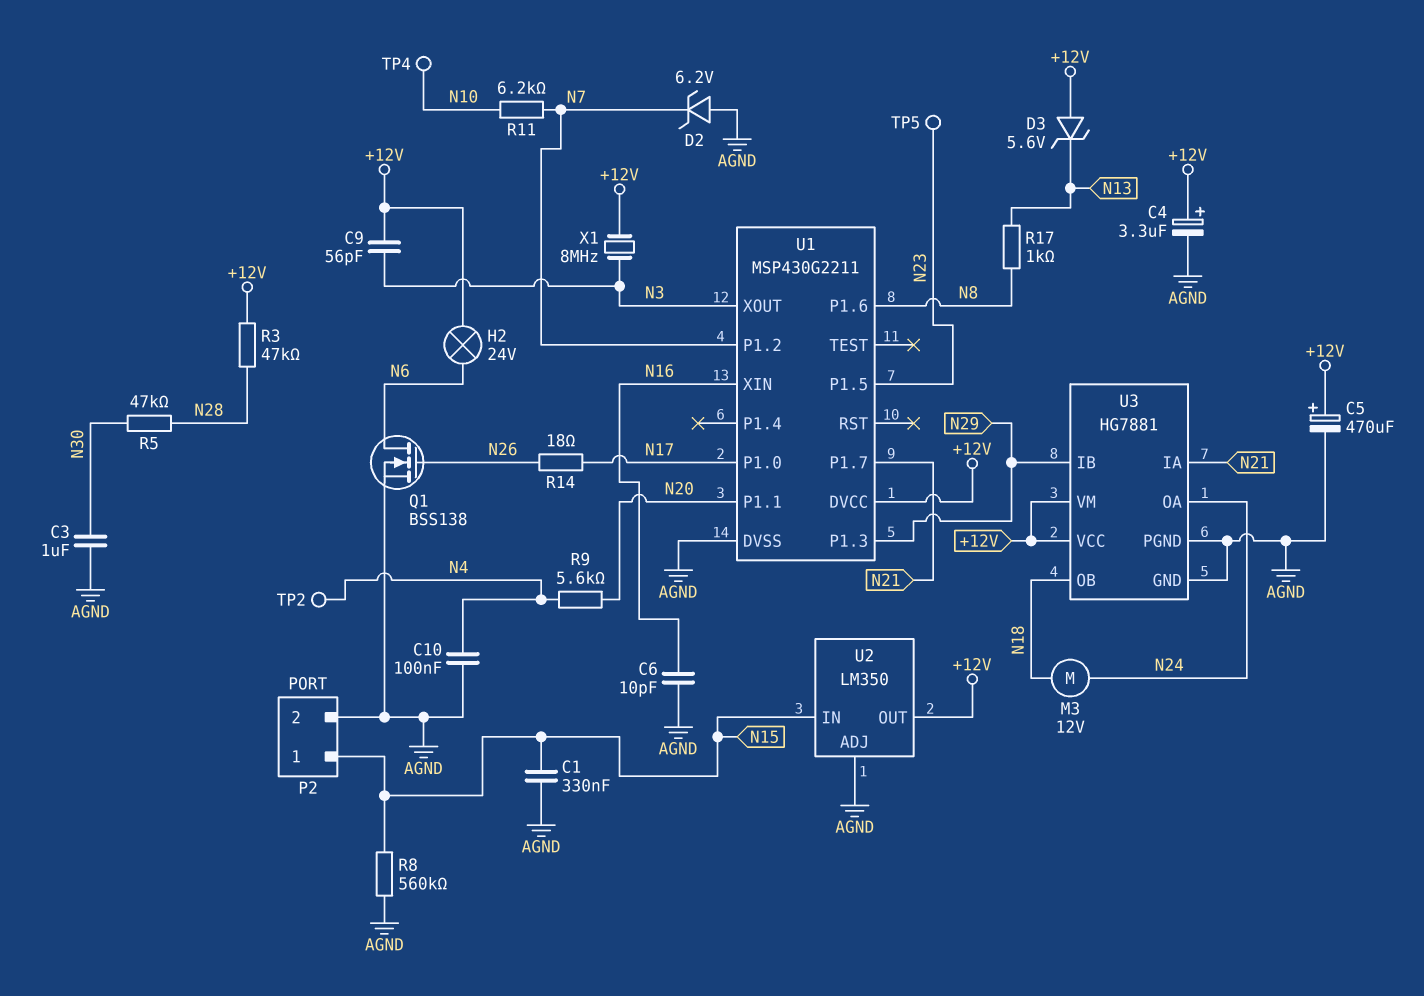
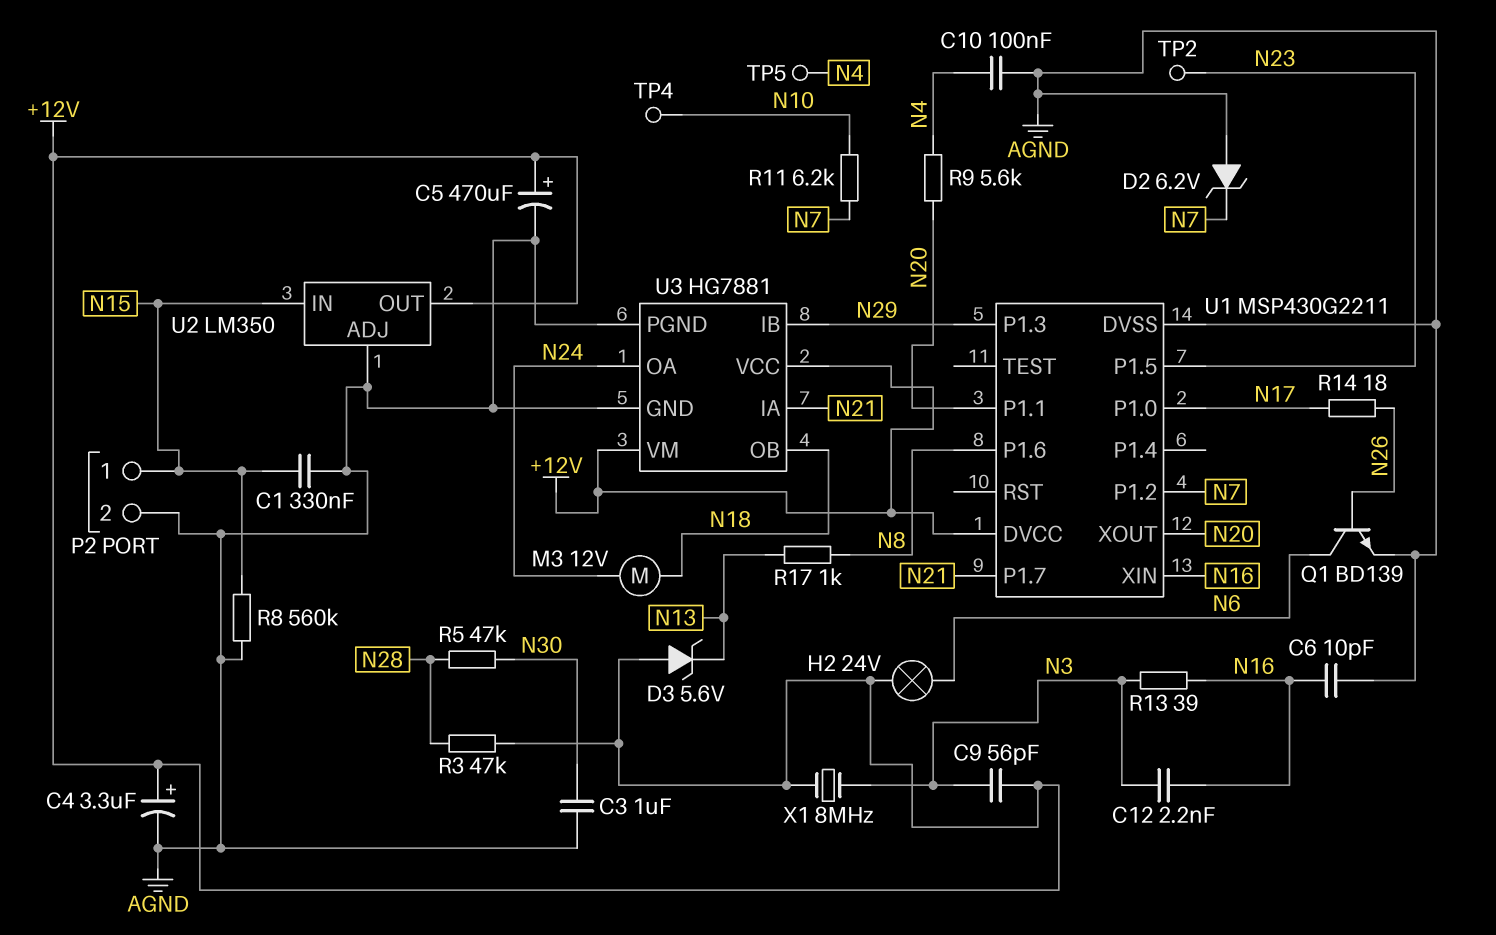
C12: none -> 2.2nF (N3, N16)
Q1: NMOS BSS138 (G N26, D N6, S AGND) -> NPN BD139 (B N26, C N6, E AGND)
R13: none -> 39 (N3, N16)
TP2: test point (N4) -> test point (N23)
TP5: test point (N23) -> test point (N4)
U1 pin XOUT: N3 -> N20

